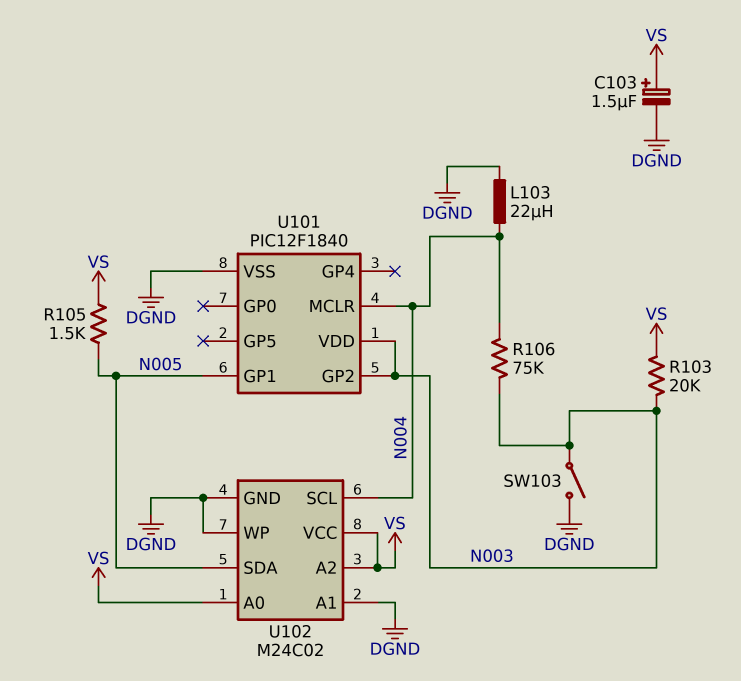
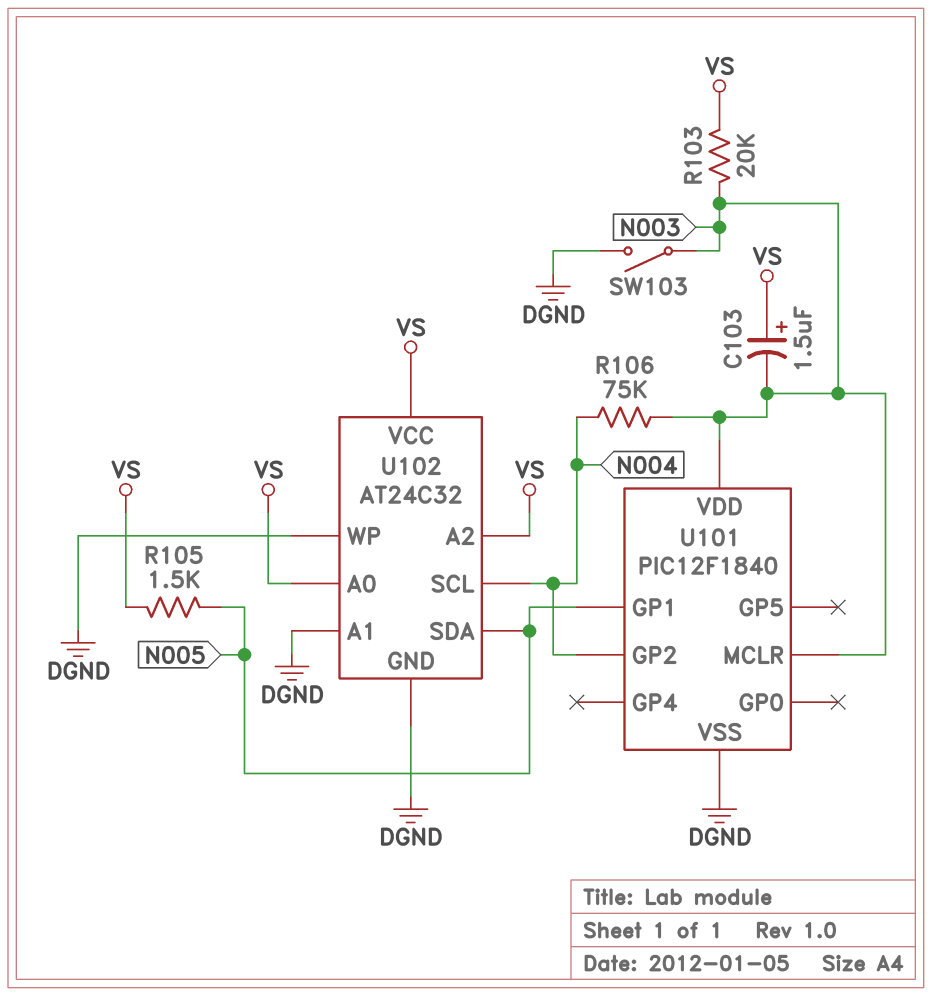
C103: 1.5uF (plus VS, minus DGND) -> 1.5uF (plus VS, minus N003)
L103: 22uH (DGND, N004) -> none
U101 pin GP2: N003 -> N004
U101 pin MCLR: N004 -> N003
U102: M24C02 -> AT24C32

